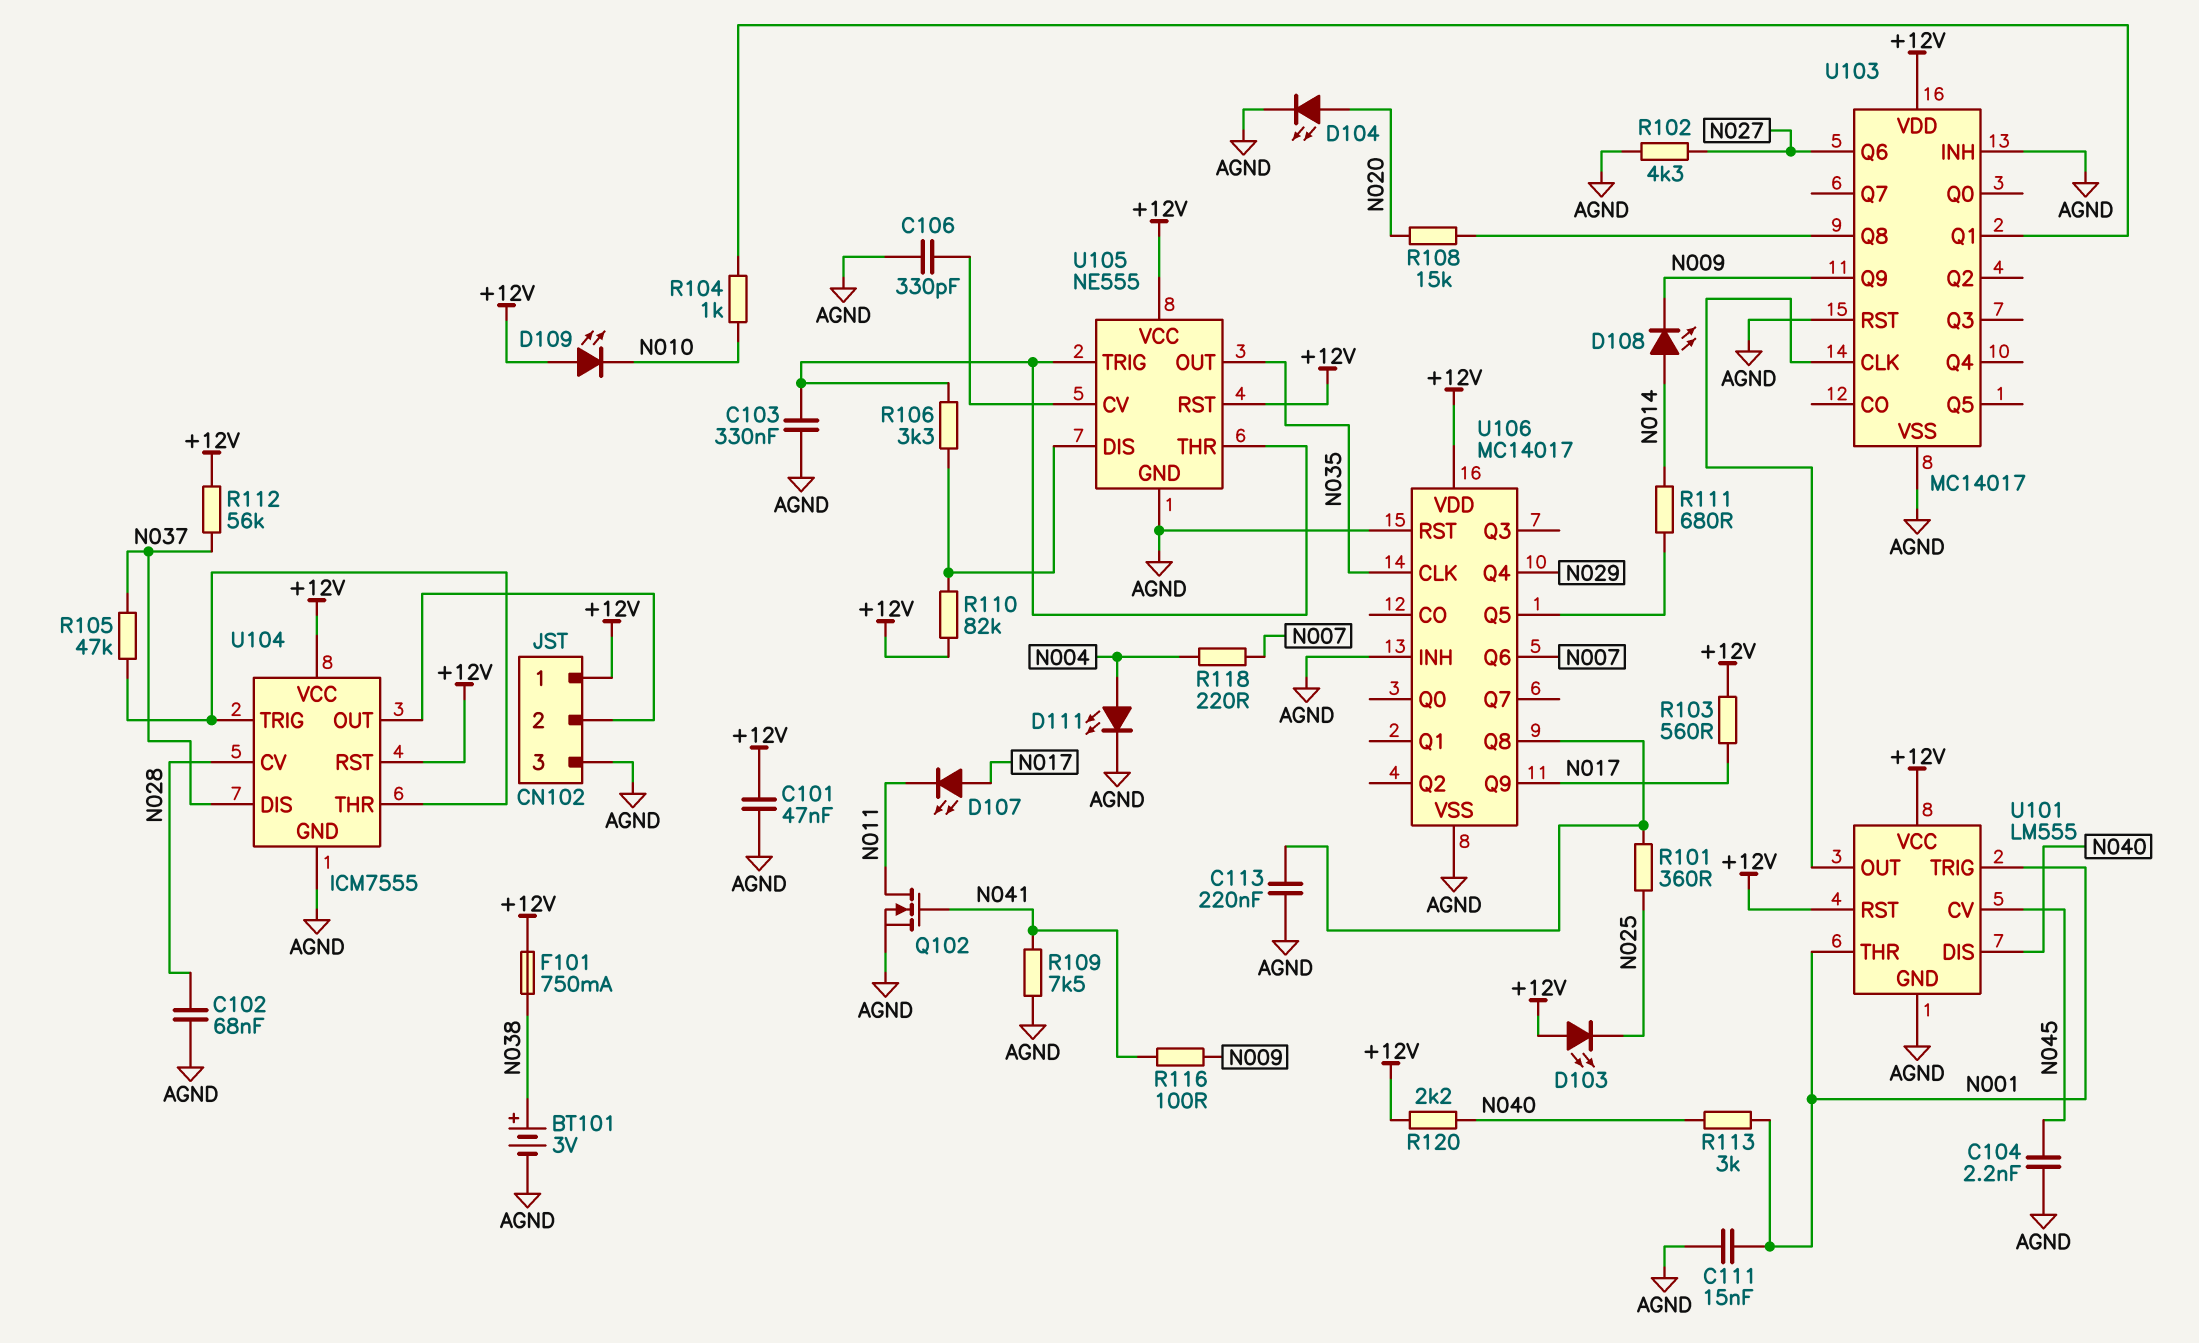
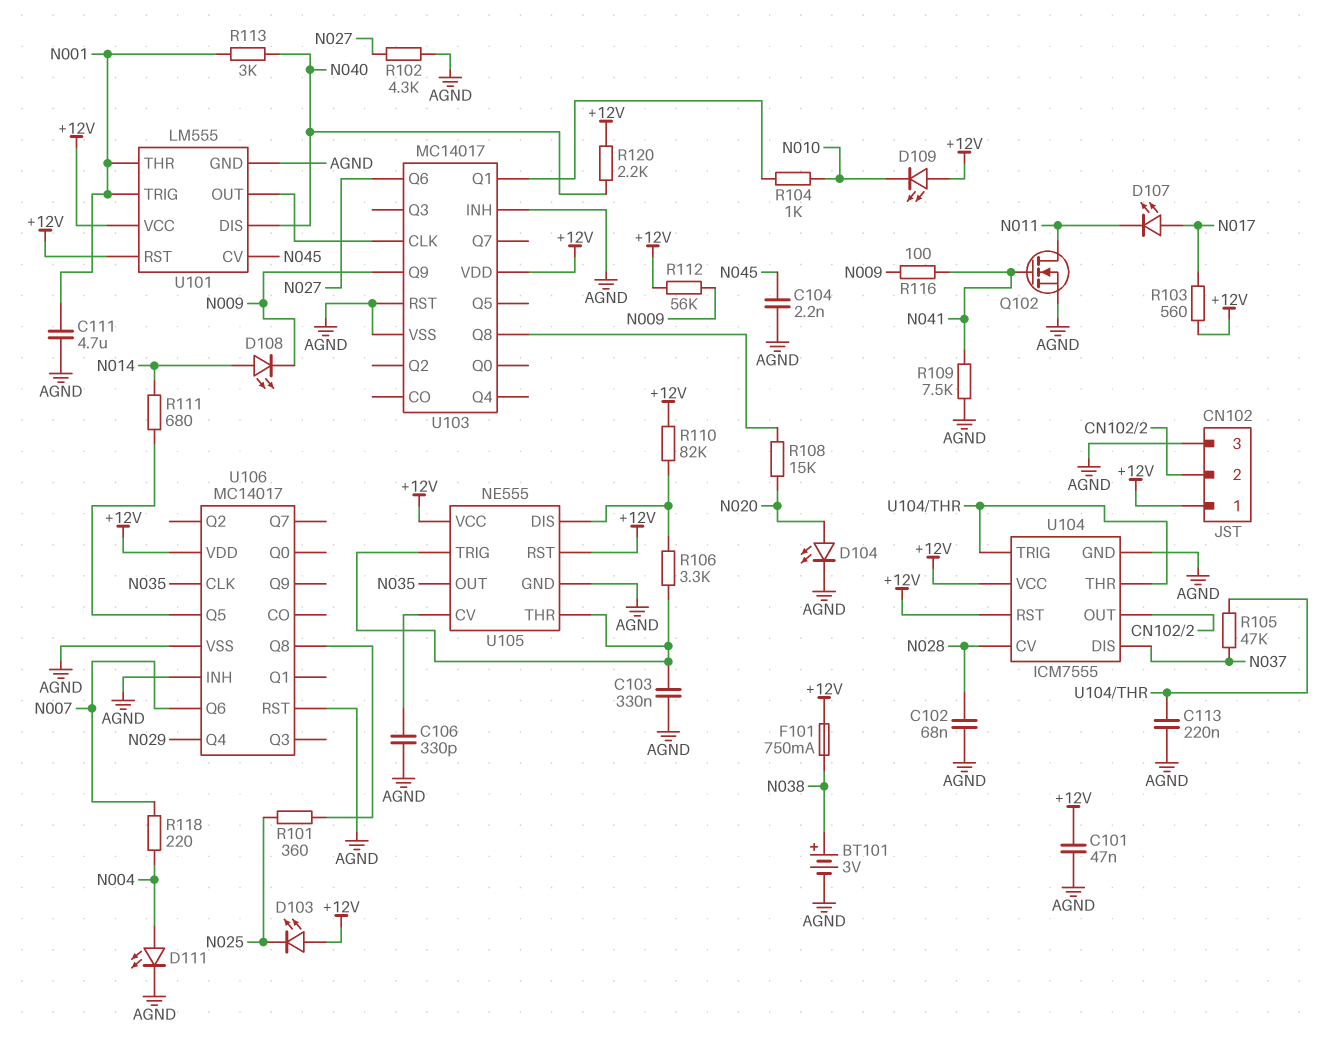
C111: 15nF (AGND, N001) -> 4.7uF (AGND, N001)
C113: 220nF (AGND, U106/Q8) -> 220nF (AGND, U104/THR)
R112: 56k (+12V, N037) -> 56k (+12V, N009)
U106 pin Q9: N017 -> none

